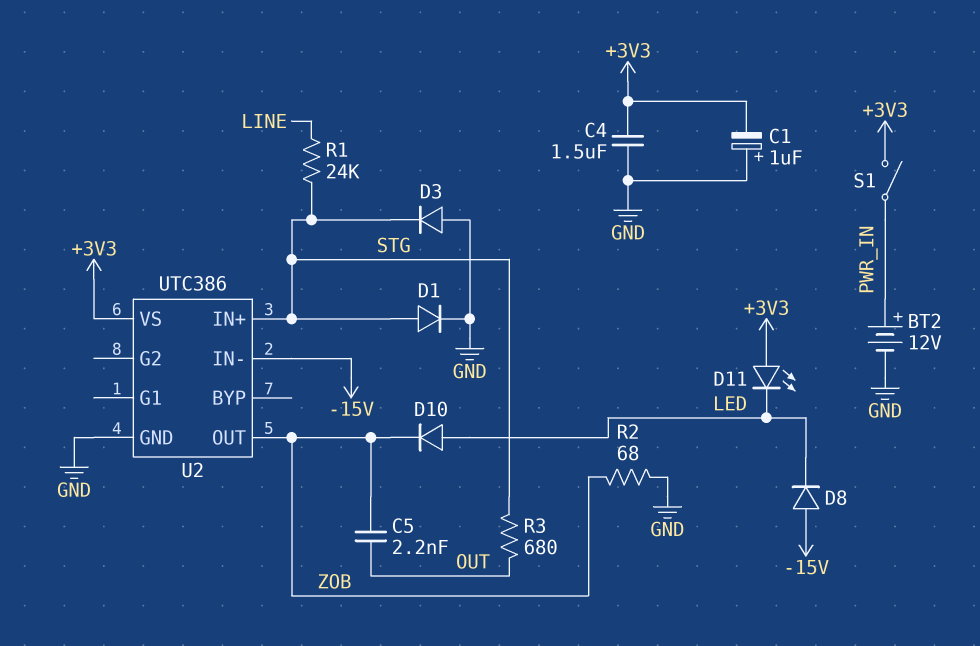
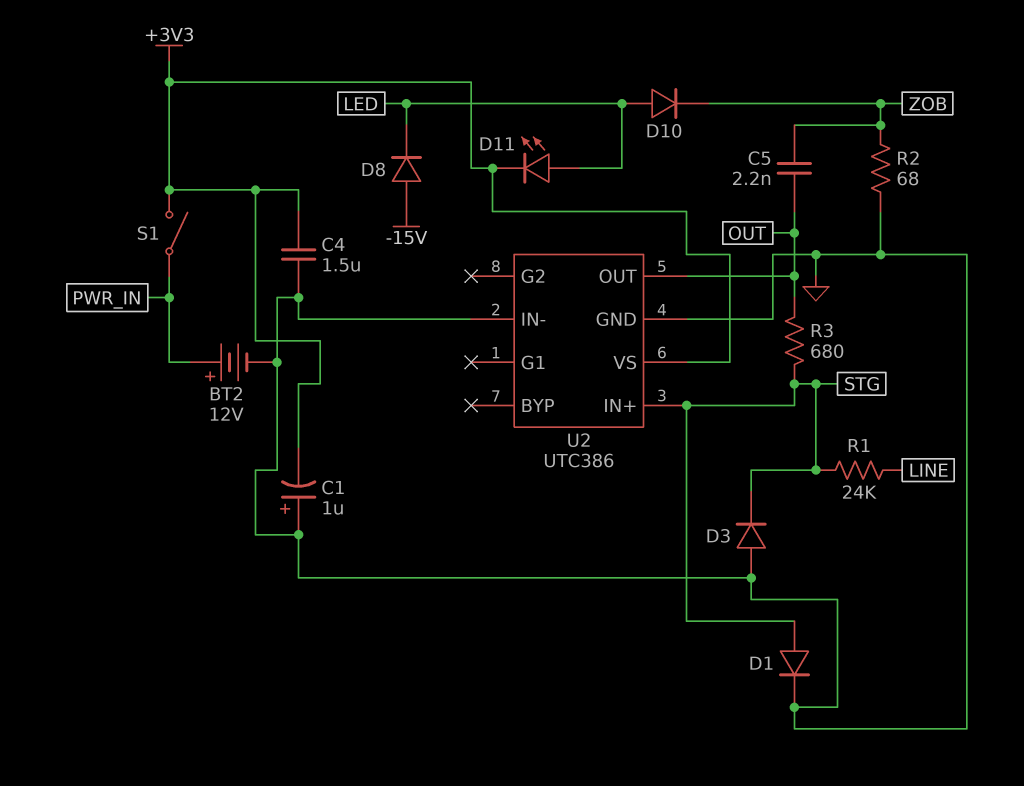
D11: LED (A +3V3, K LED) -> LED (A LED, K +3V3)
U2 pin IN-: -15V -> GND
U2 pin OUT: ZOB -> OUT

